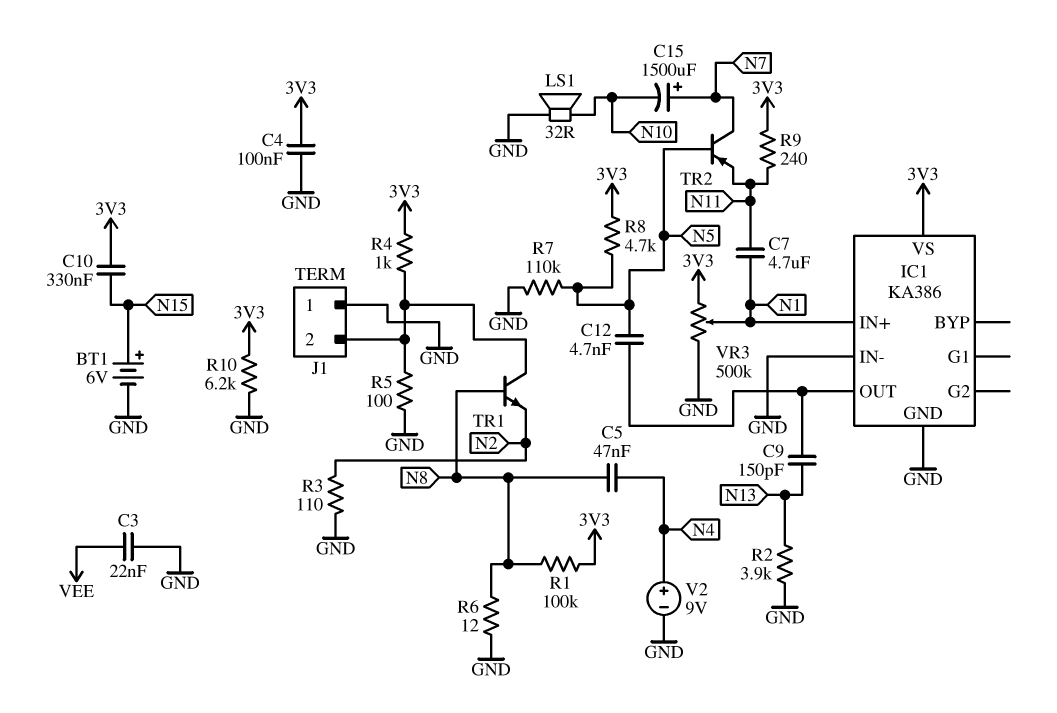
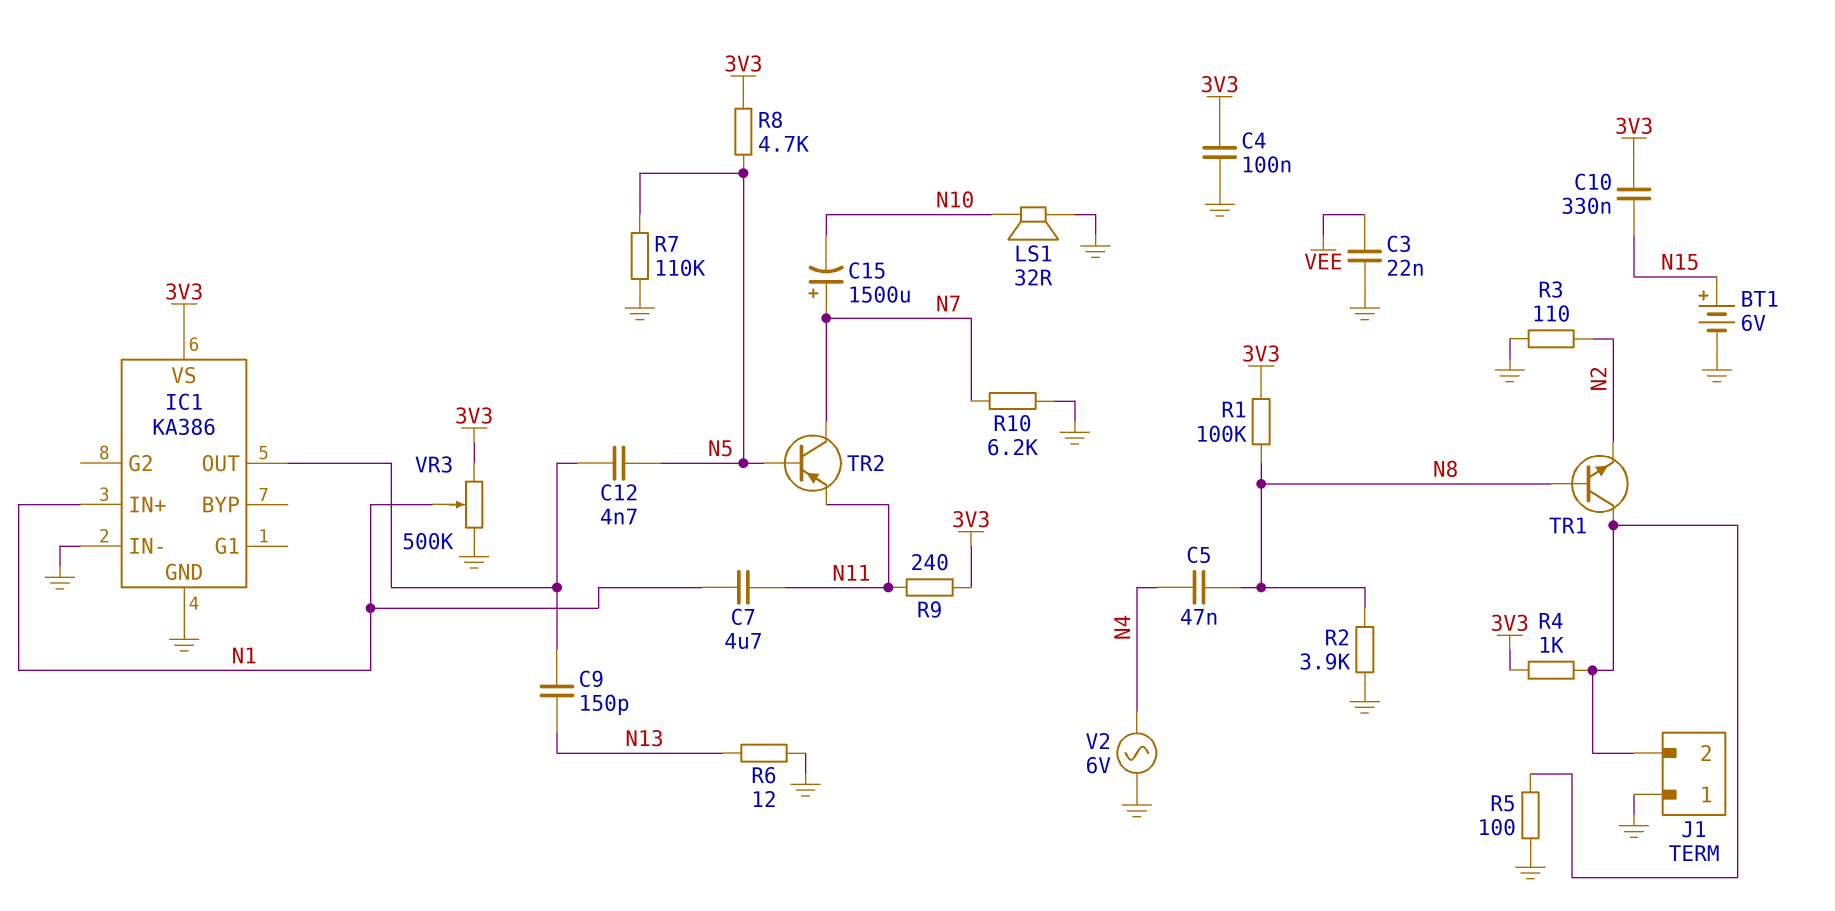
R2: 3.9k (GND, N13) -> 3.9k (GND, N8)
R6: 12 (GND, N8) -> 12 (GND, N13)
R10: 6.2k (3V3, GND) -> 6.2k (GND, N7)
V2: 9V (plus N4, minus GND) -> AC 6V (GND, N4)

